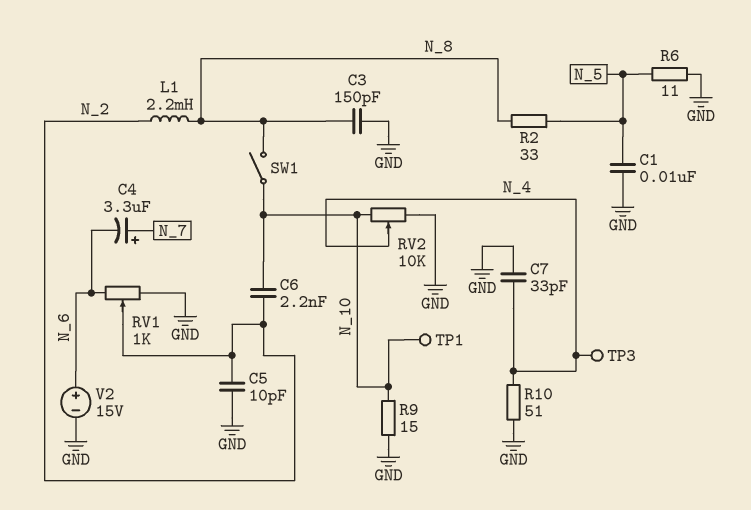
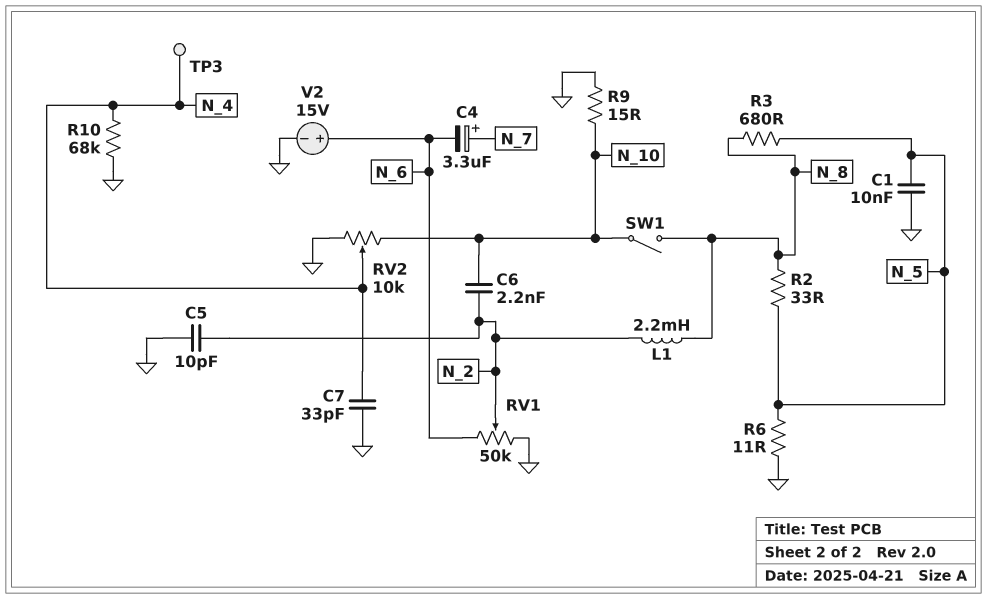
C3: 150pF (GND, N_8) -> none
R3: none -> 680 (N_5, N_8)
R10: 51 (GND, N_4) -> 68k (GND, N_4)
RV1: 1k (GND, N_6, wiper N_2) -> 50k (GND, N_6, wiper N_2)
TP1: test point (N_10) -> none

